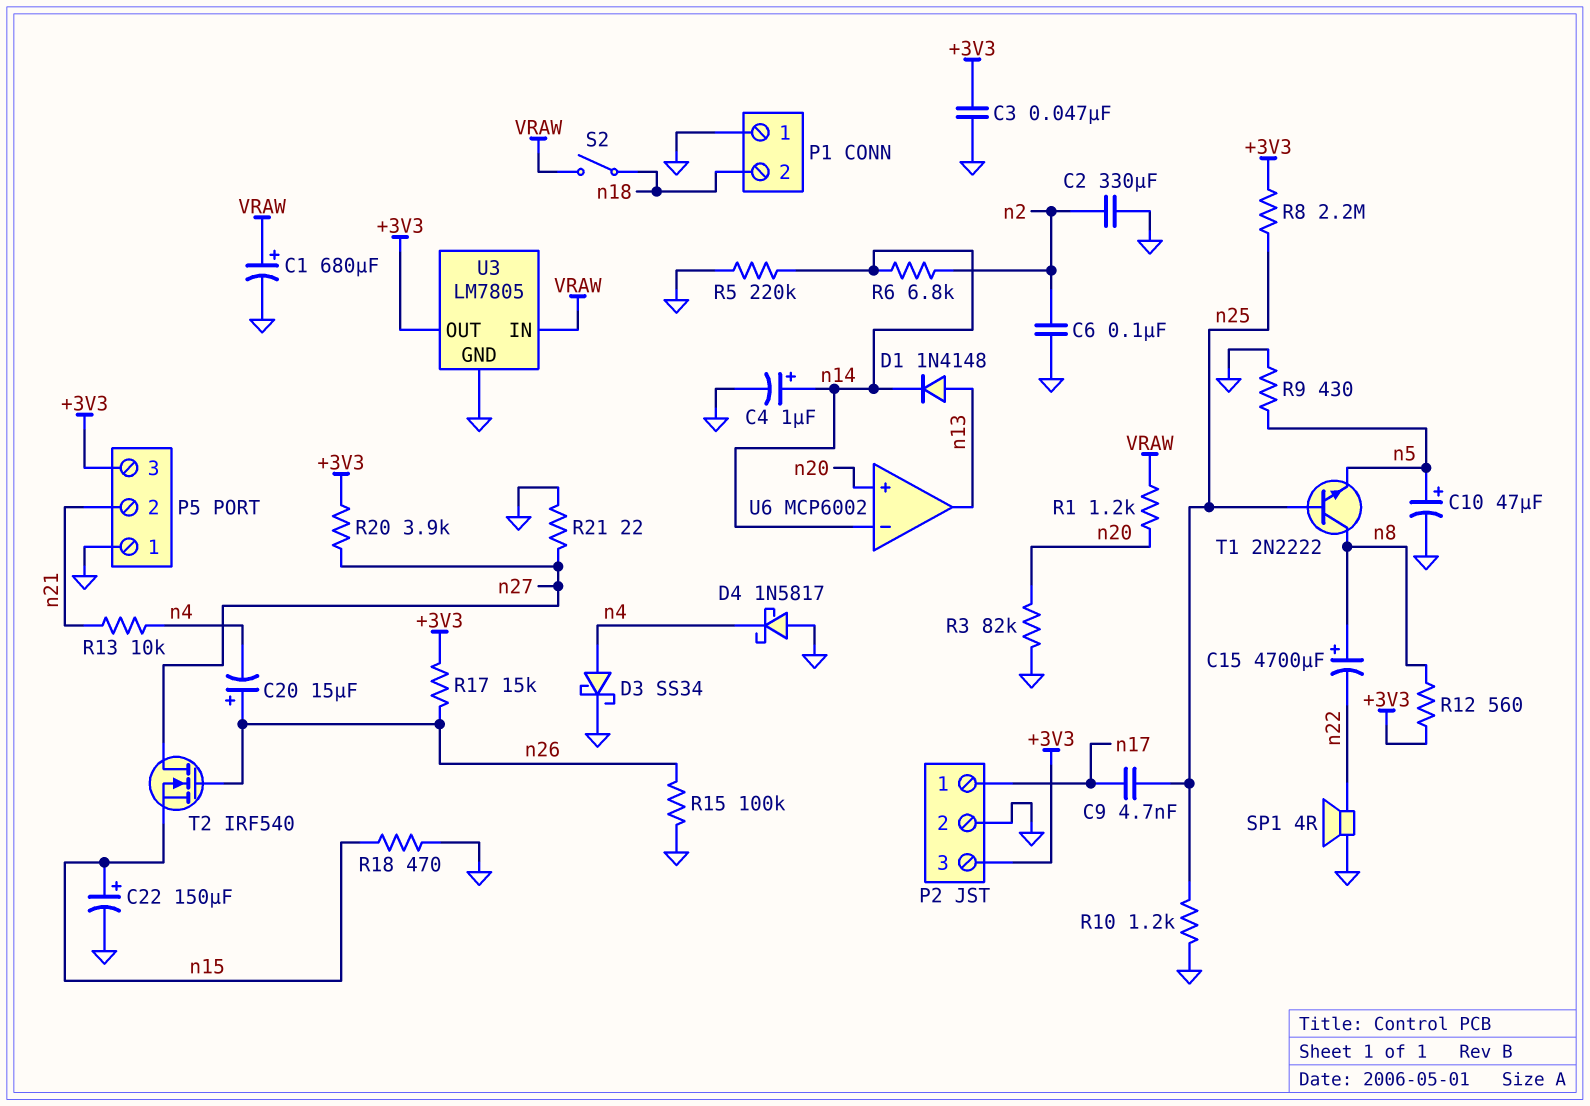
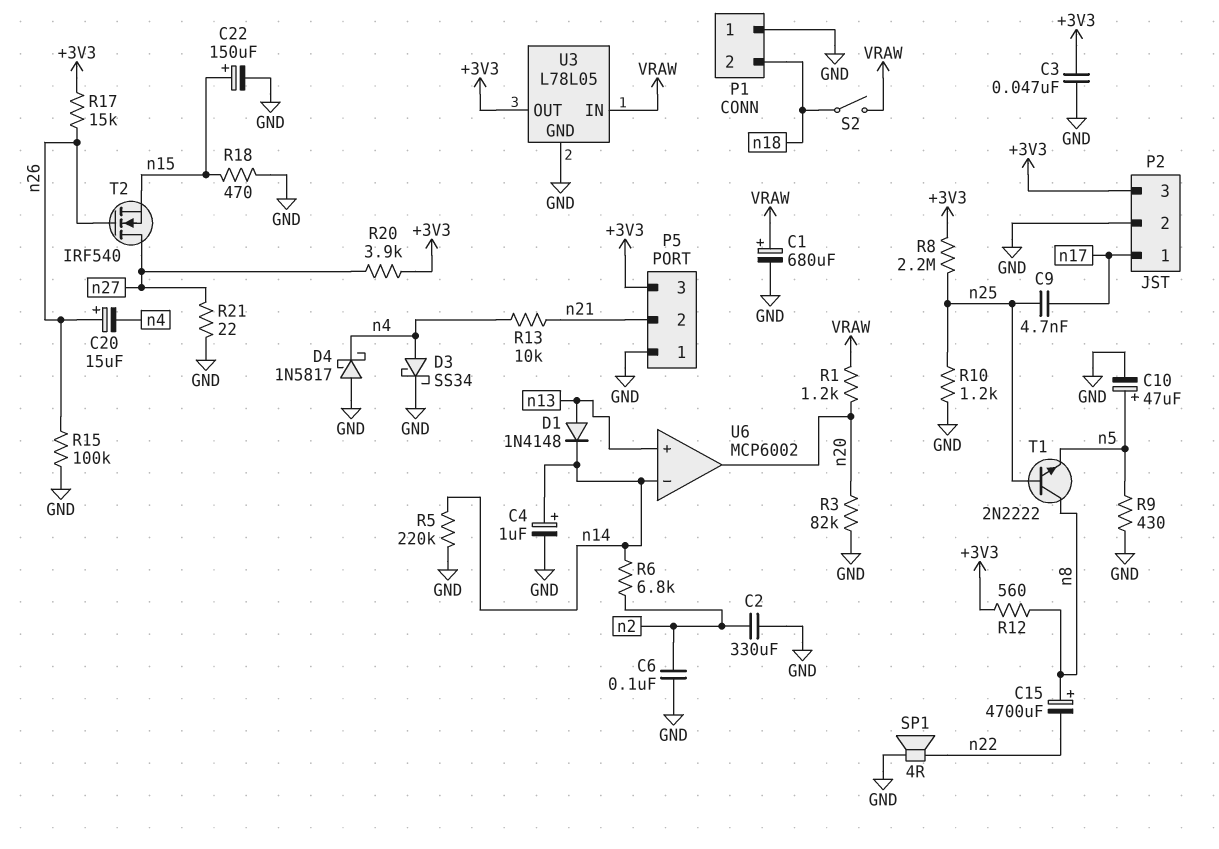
U3: LM7805 -> L78L05
U6 pin in+: n20 -> n13
U6 pin out: n13 -> n20

